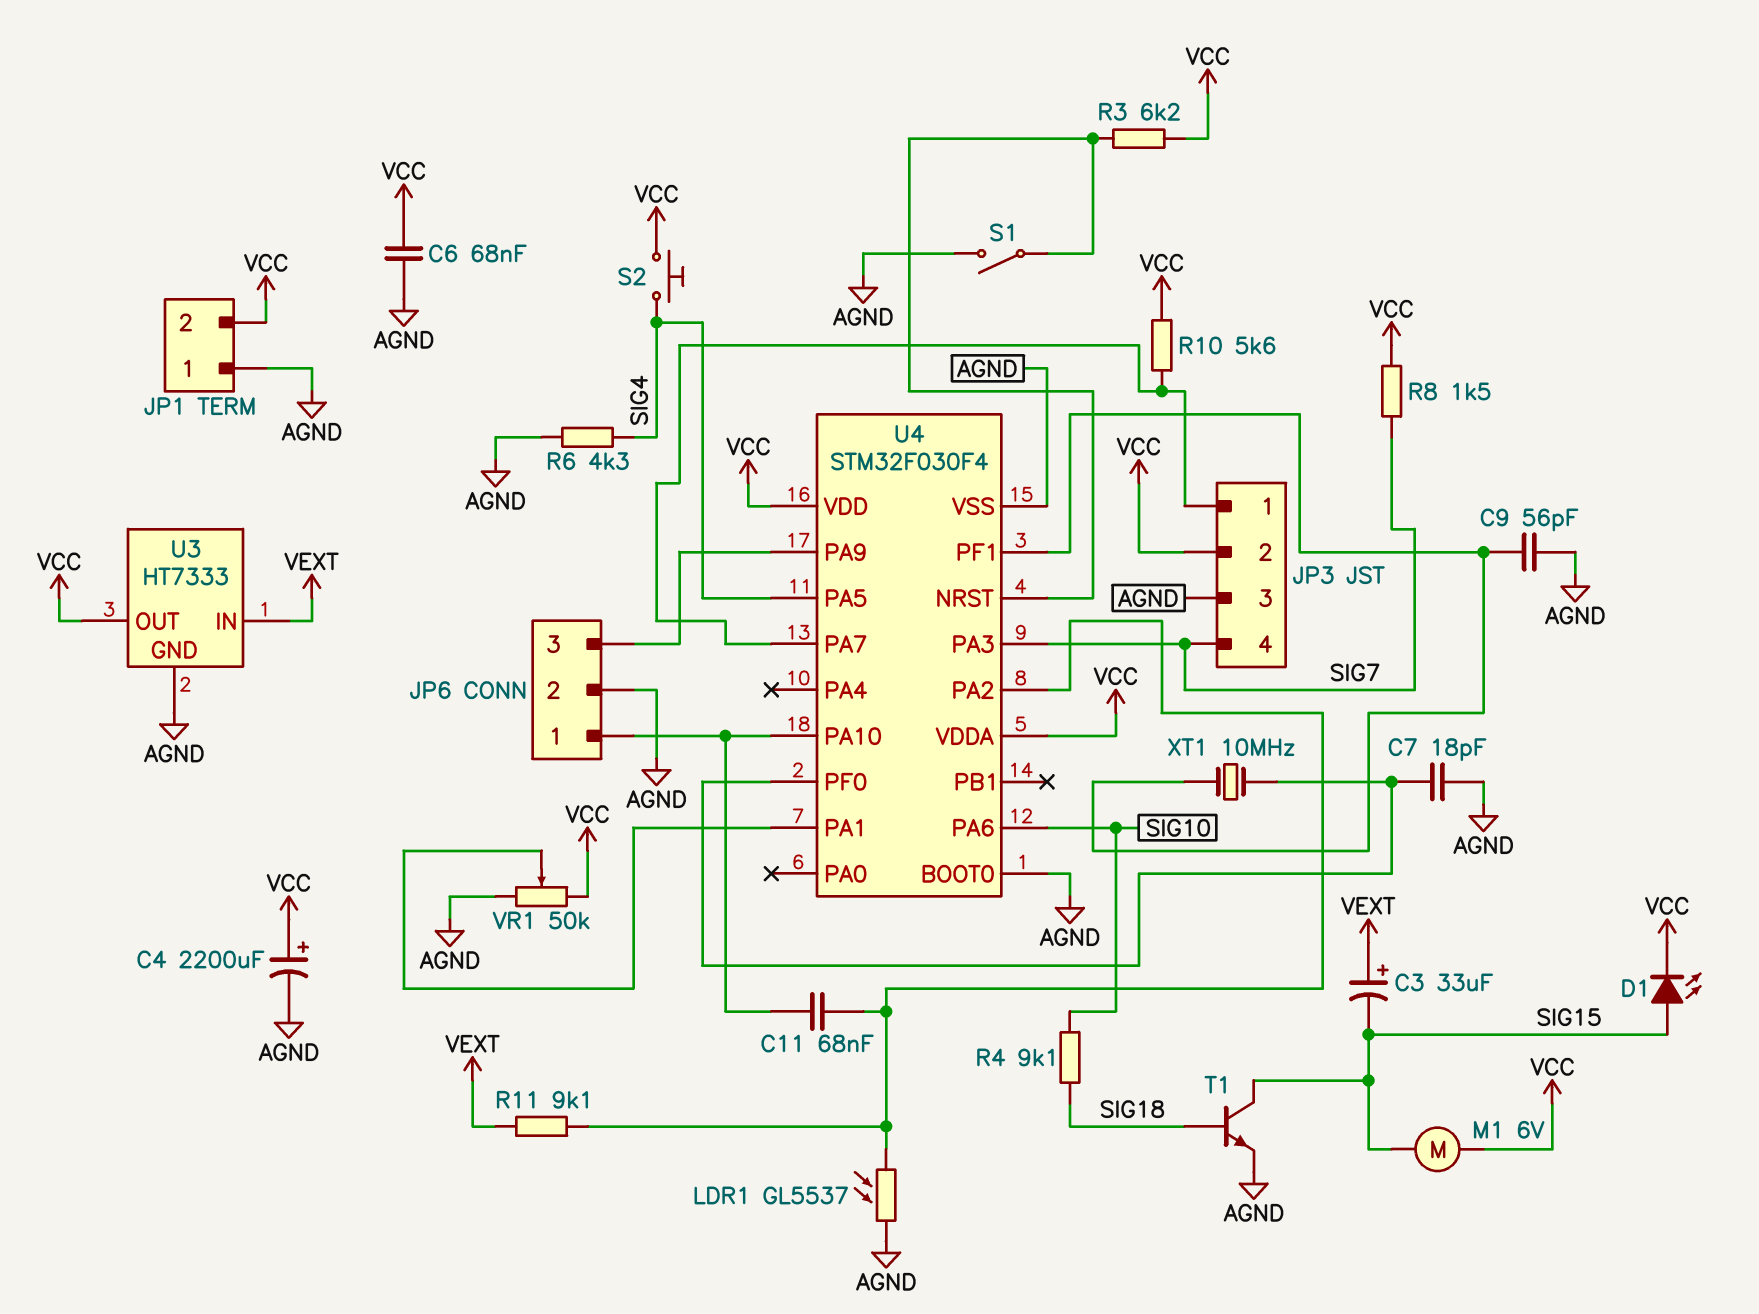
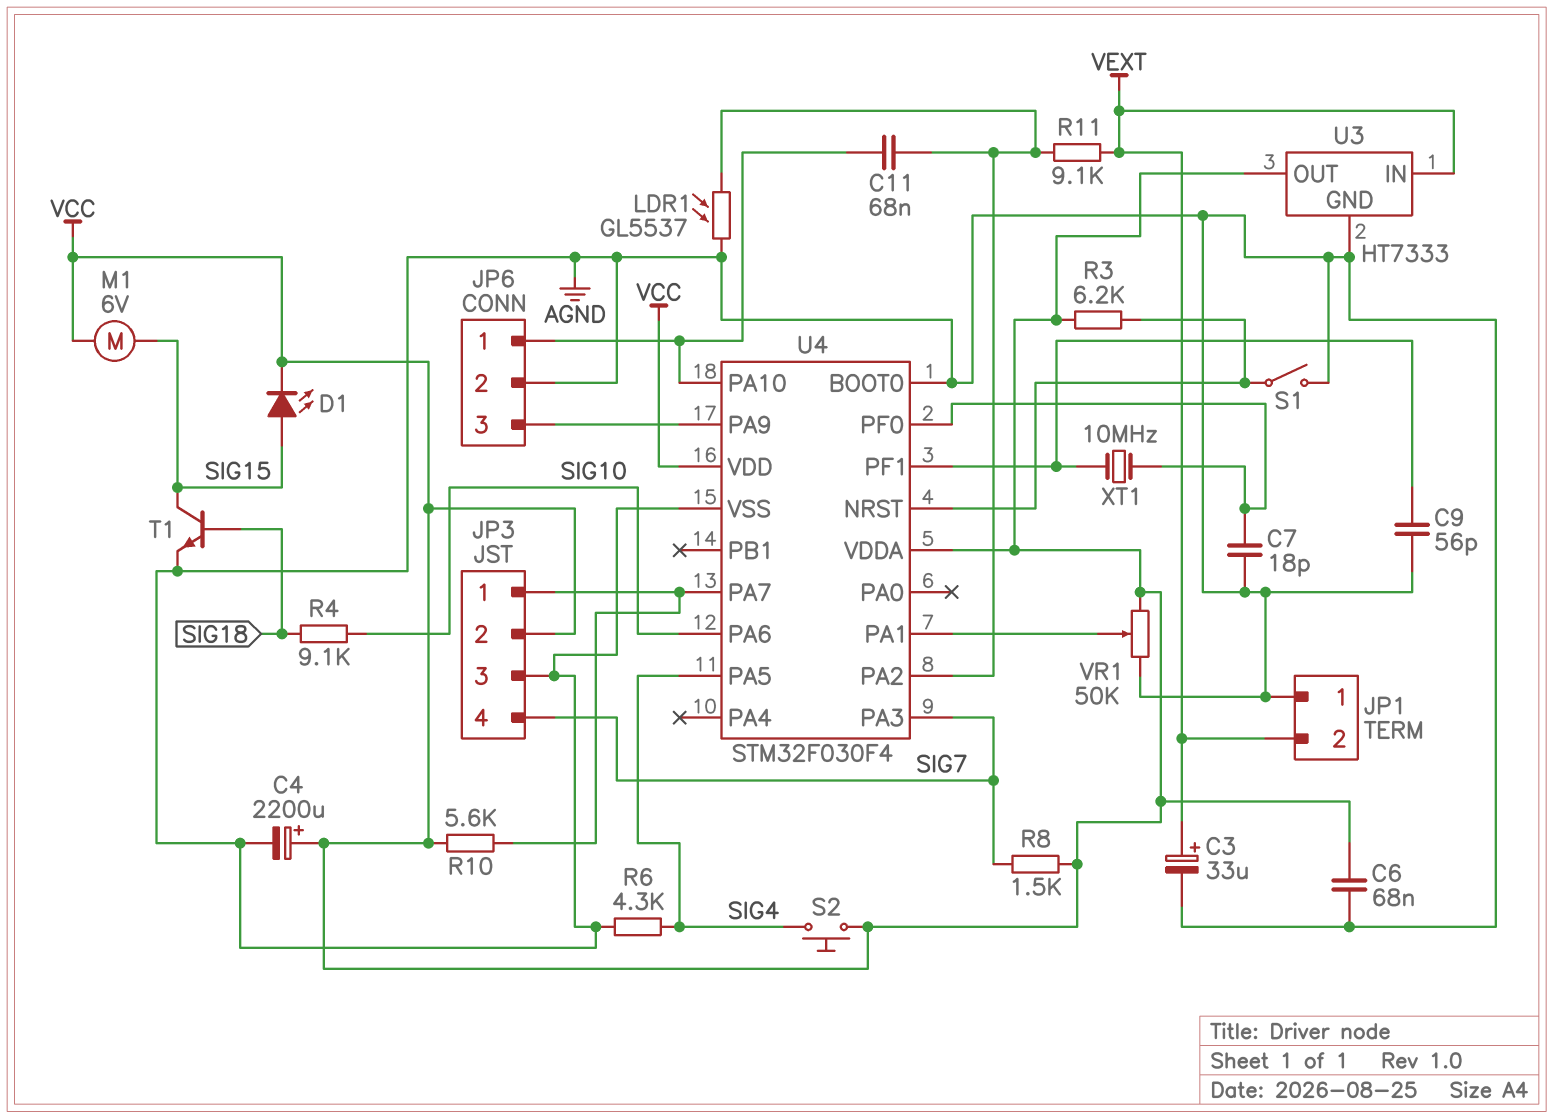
C3: 33uF (plus VEXT, minus SIG15) -> 33uF (plus VEXT, minus AGND)
JP1 pin 2: VCC -> VEXT

